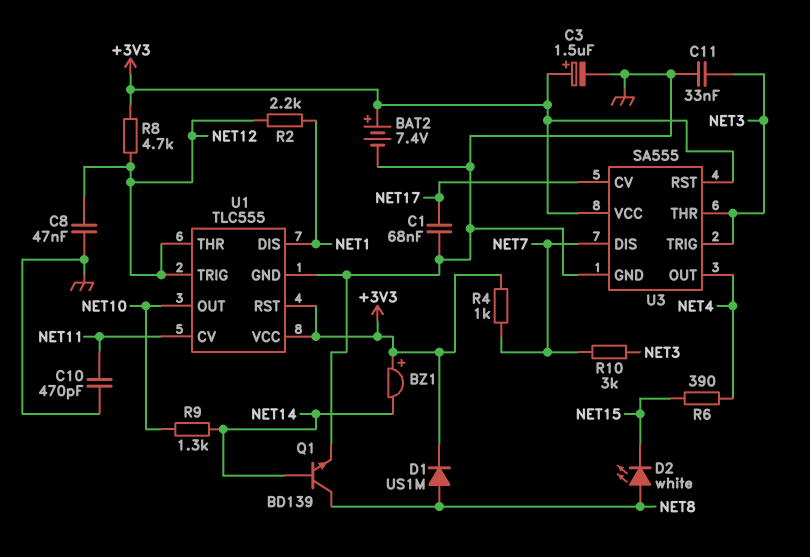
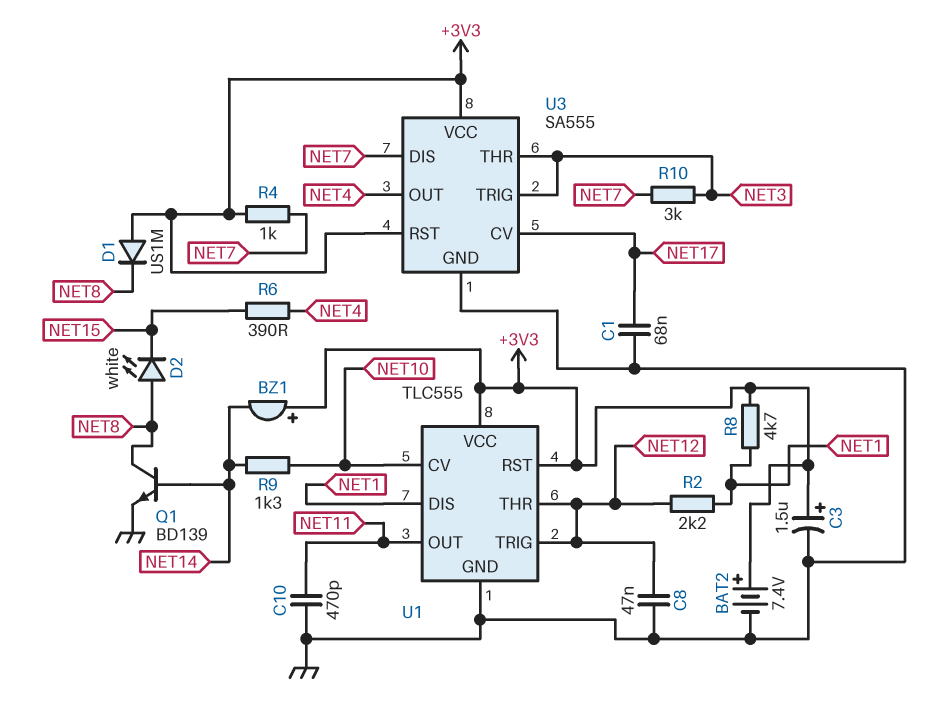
C11: 33nF (GND, NET3) -> none
D1: diode US1M (A NET8, K +3V3) -> diode US1M (A +3V3, K NET8)
R8: 4.7k (+3V3, NET12) -> 4.7k (+3V3, NET1)
U1 pin CV: NET11 -> NET10
U1 pin OUT: NET10 -> NET11

